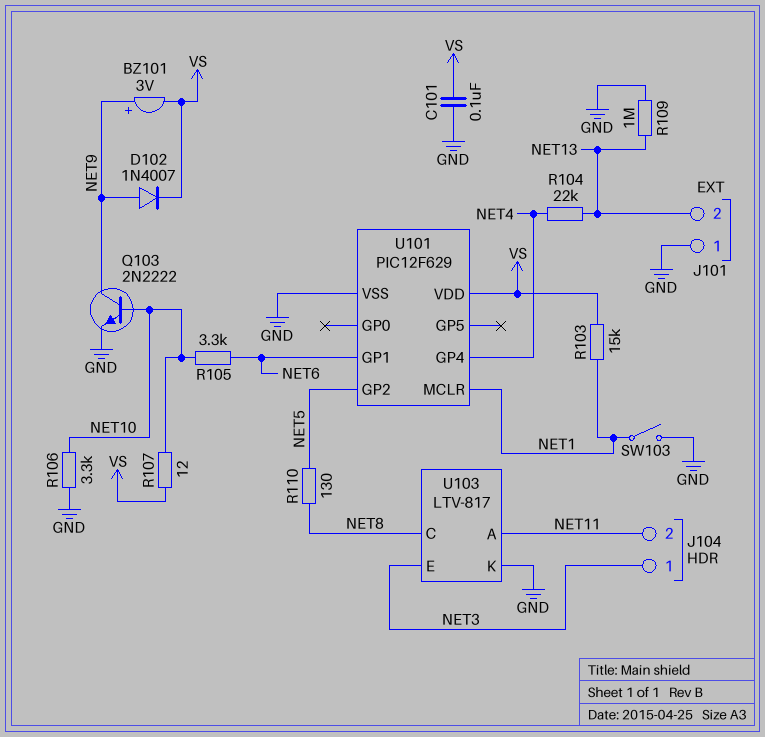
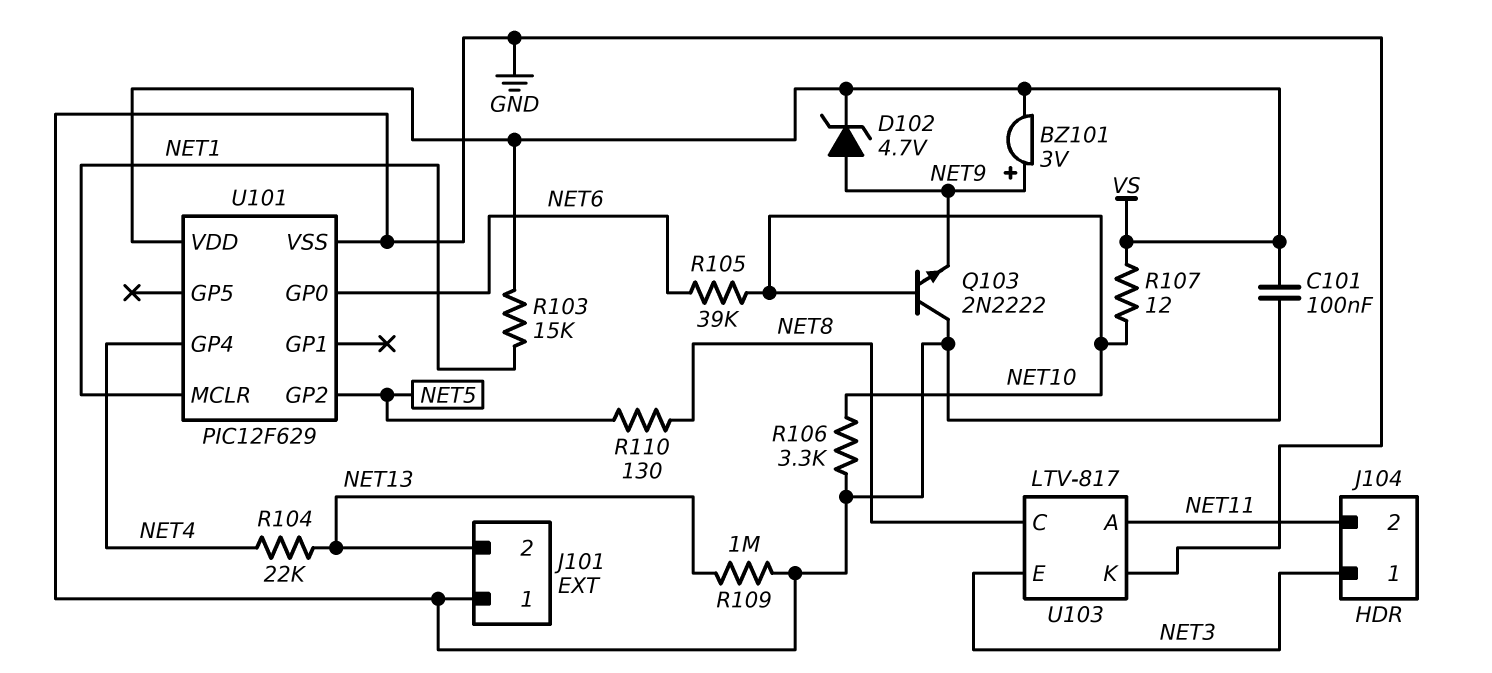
D102: diode 1N4007 (A NET9, K VS) -> zener 4.7V (A NET9, K VS)
Q103: NPN 2N2222 (B NET10, C NET9, E GND) -> NPN 2N2222 (B NET10, C GND, E NET9)
R105: 3.3k (NET6, NET10) -> 39k (NET6, NET10)
SW103: switch (GND, NET1) -> none
U101 pin GP0: none -> NET6
U101 pin GP1: NET6 -> none

